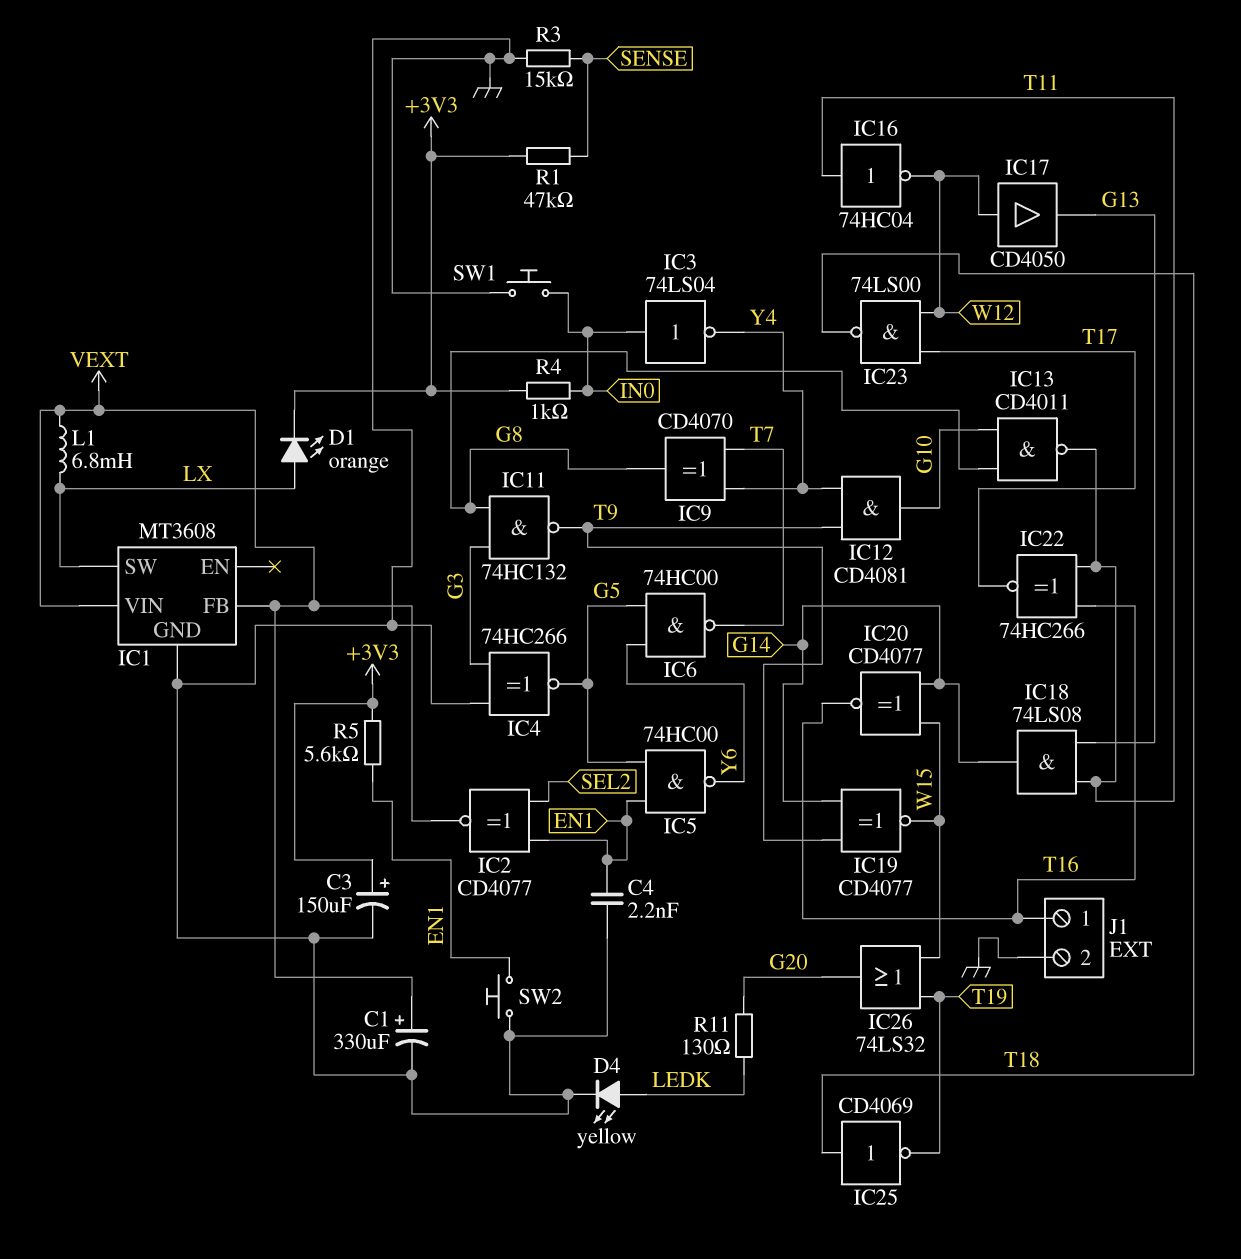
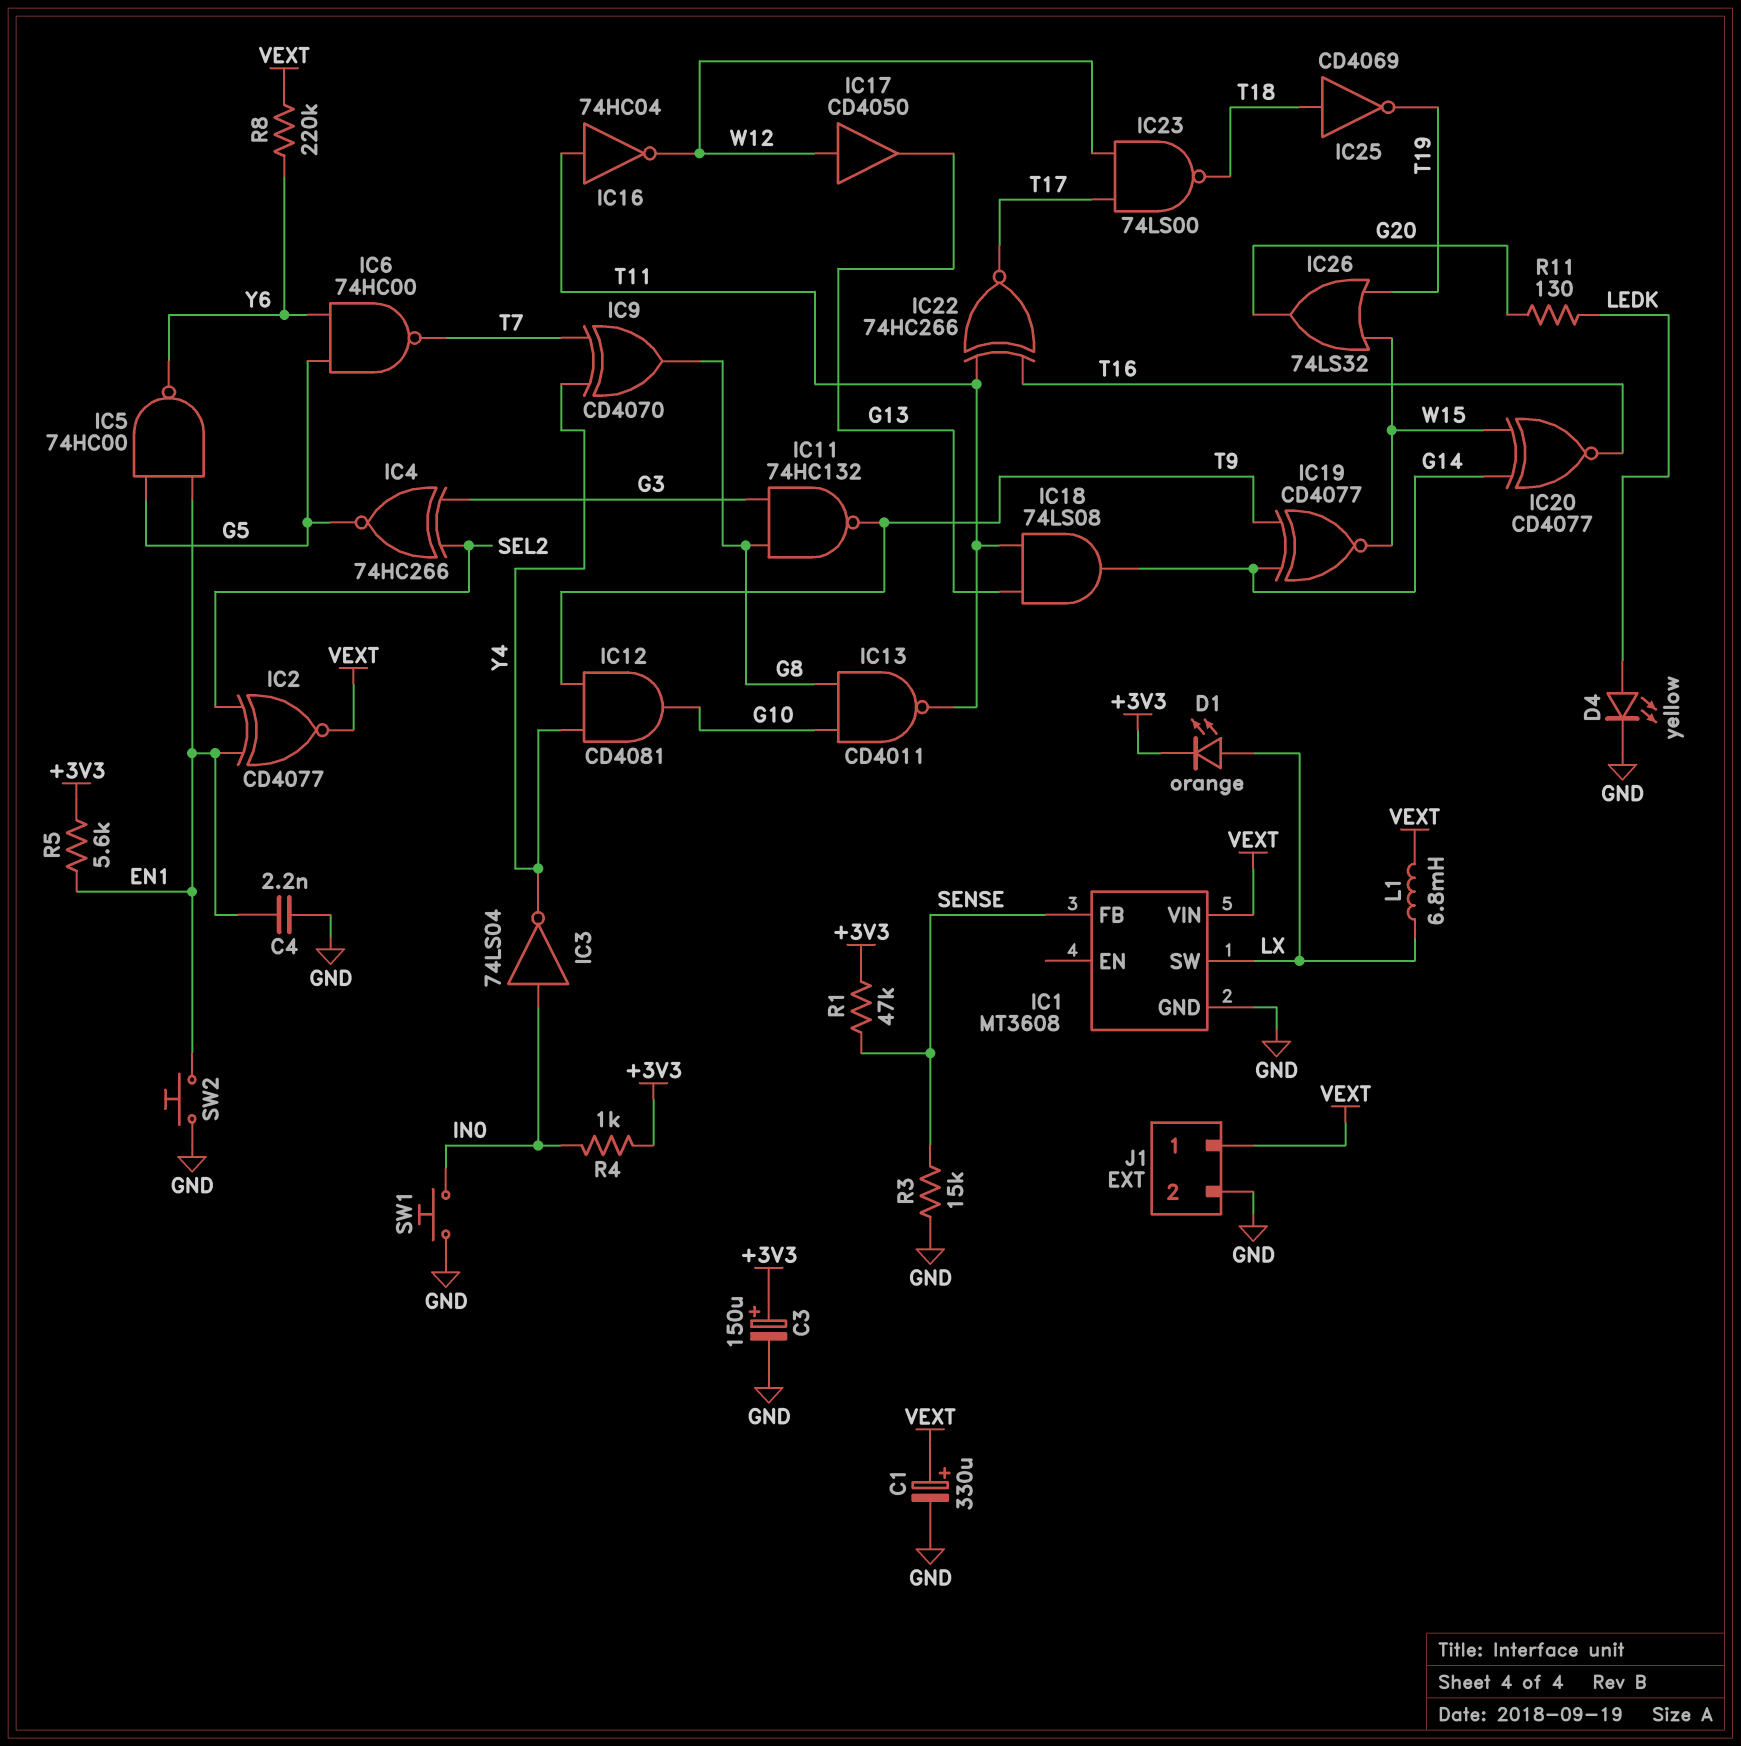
IC1 pin FB: VEXT -> SENSE
IC4: XNOR 74HC266 (in G3, in GND, out G5) -> XNOR 74HC266 (in G3, in SEL2, out G5)
J1 pin 1: T16 -> VEXT
R8: none -> 220k (VEXT, Y6)

